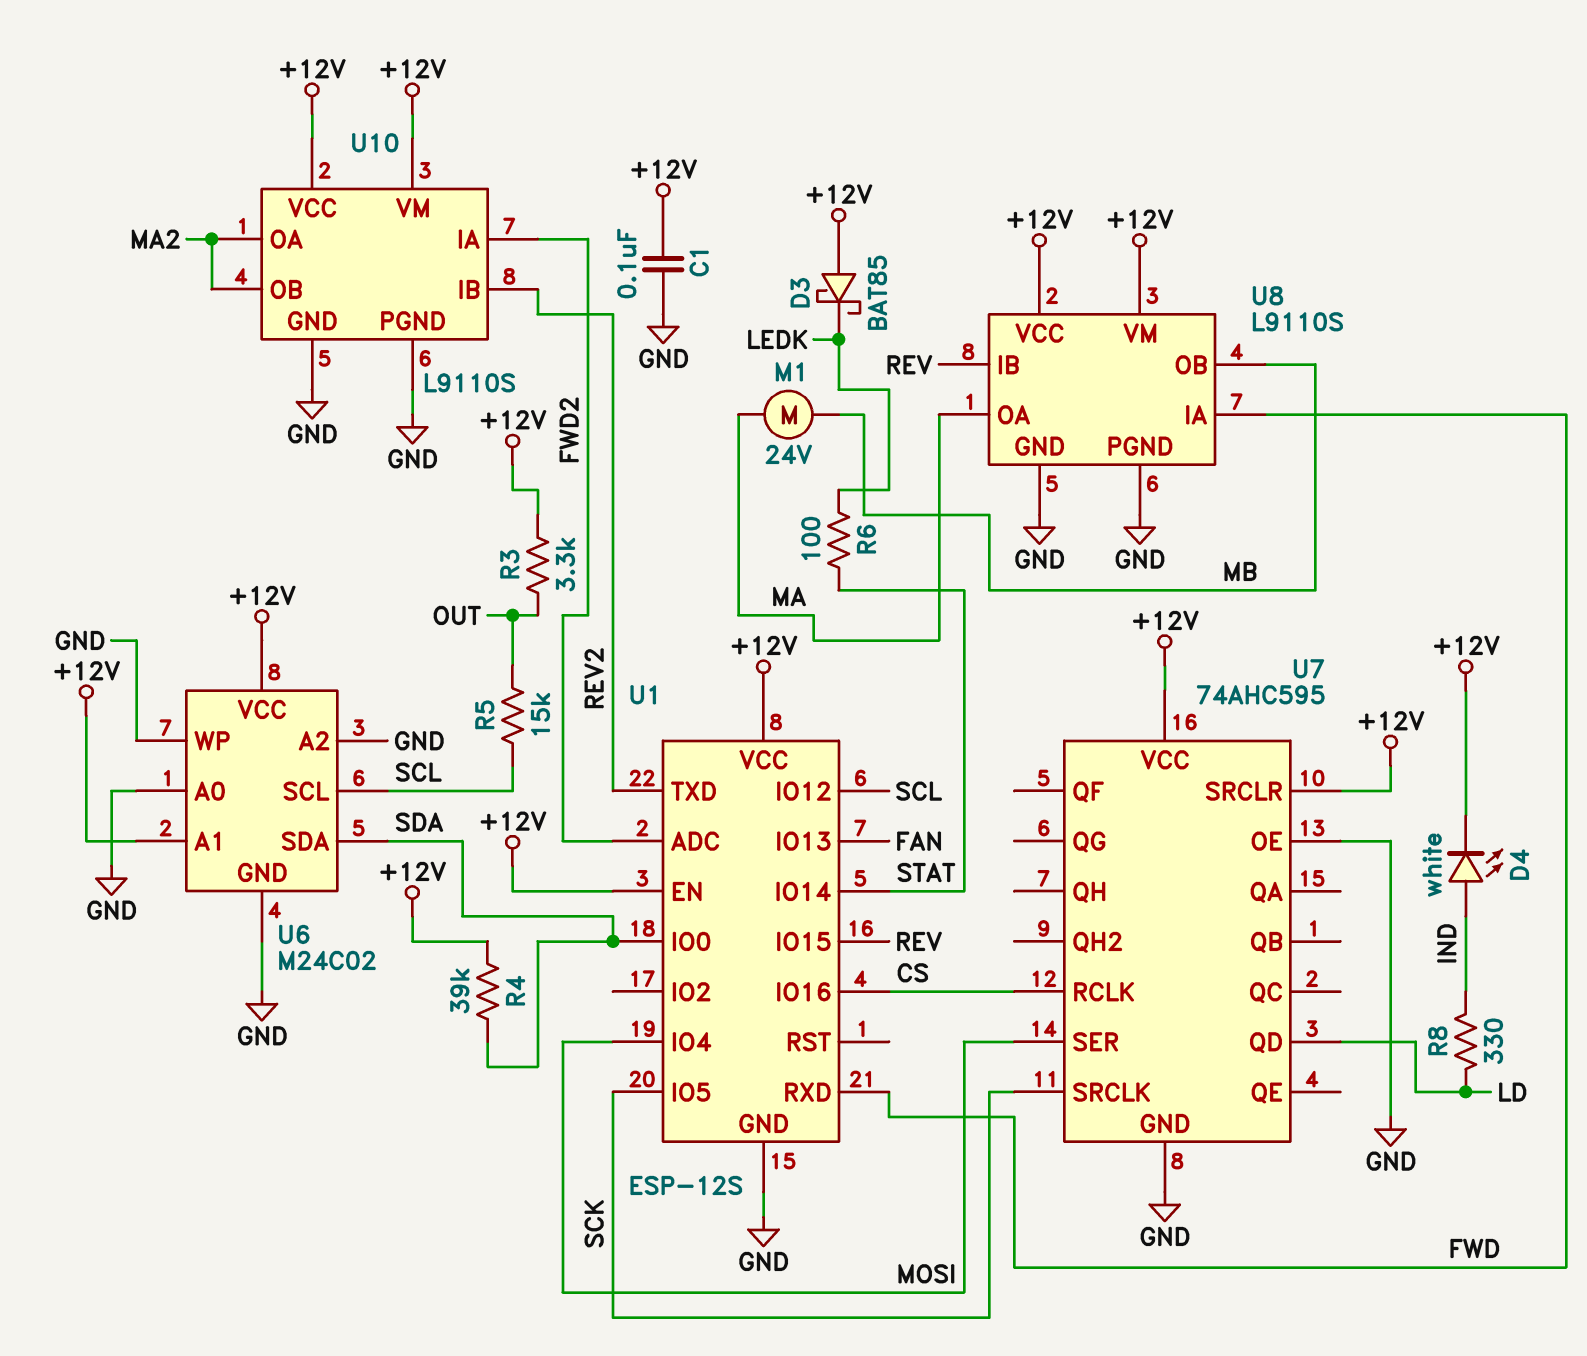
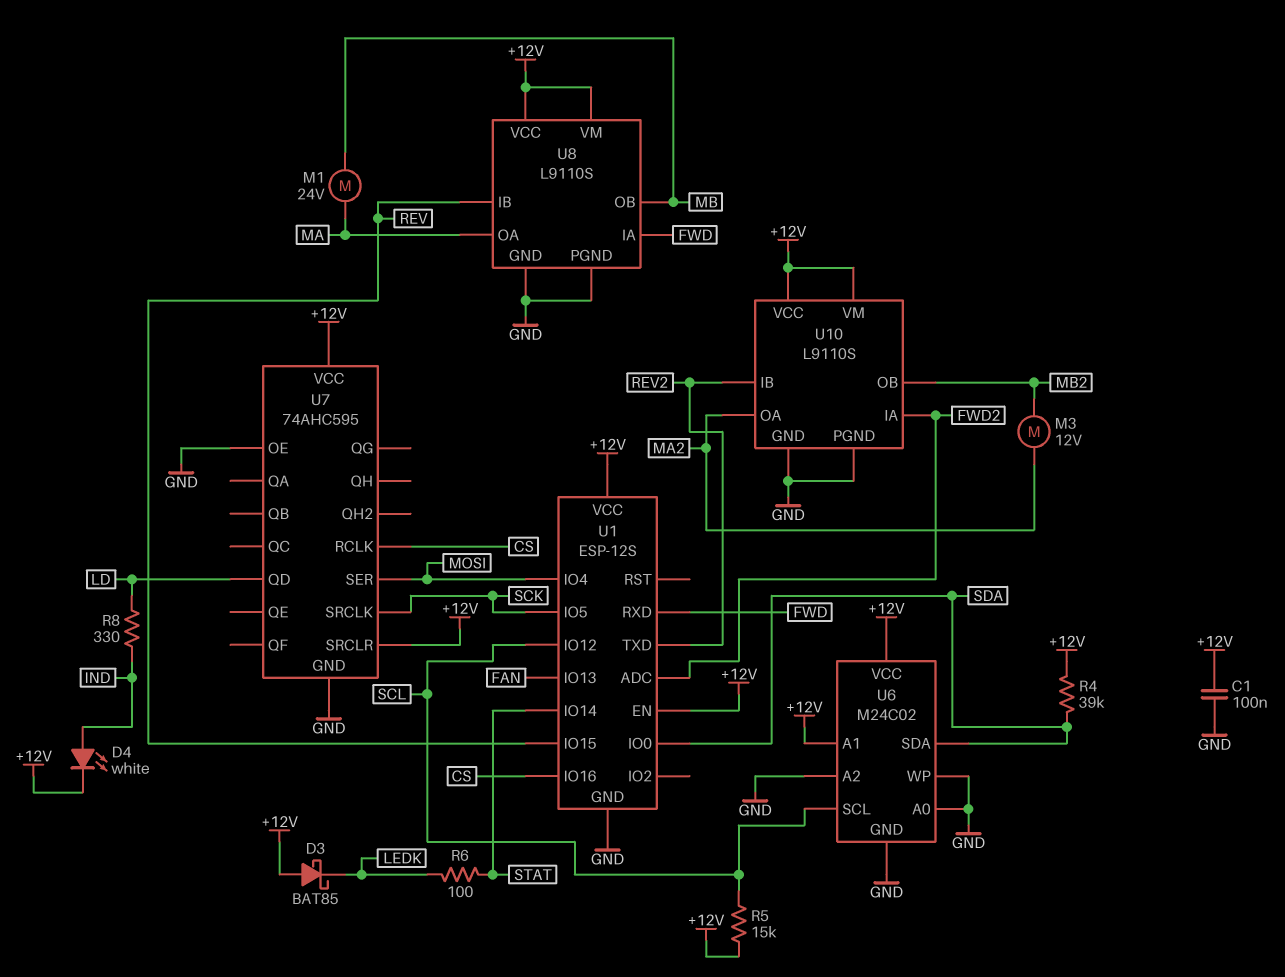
M3: none -> motor 12V (MA2, MB2)
R3: 3.3k (+12V, OUT) -> none
R5: 15k (OUT, SCL) -> 15k (+12V, SCL)
U10 pin OB: MA2 -> MB2

